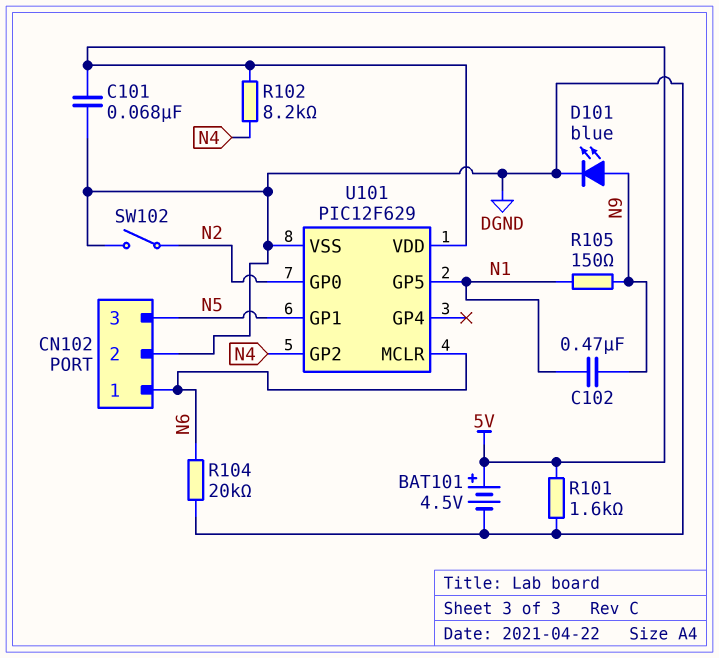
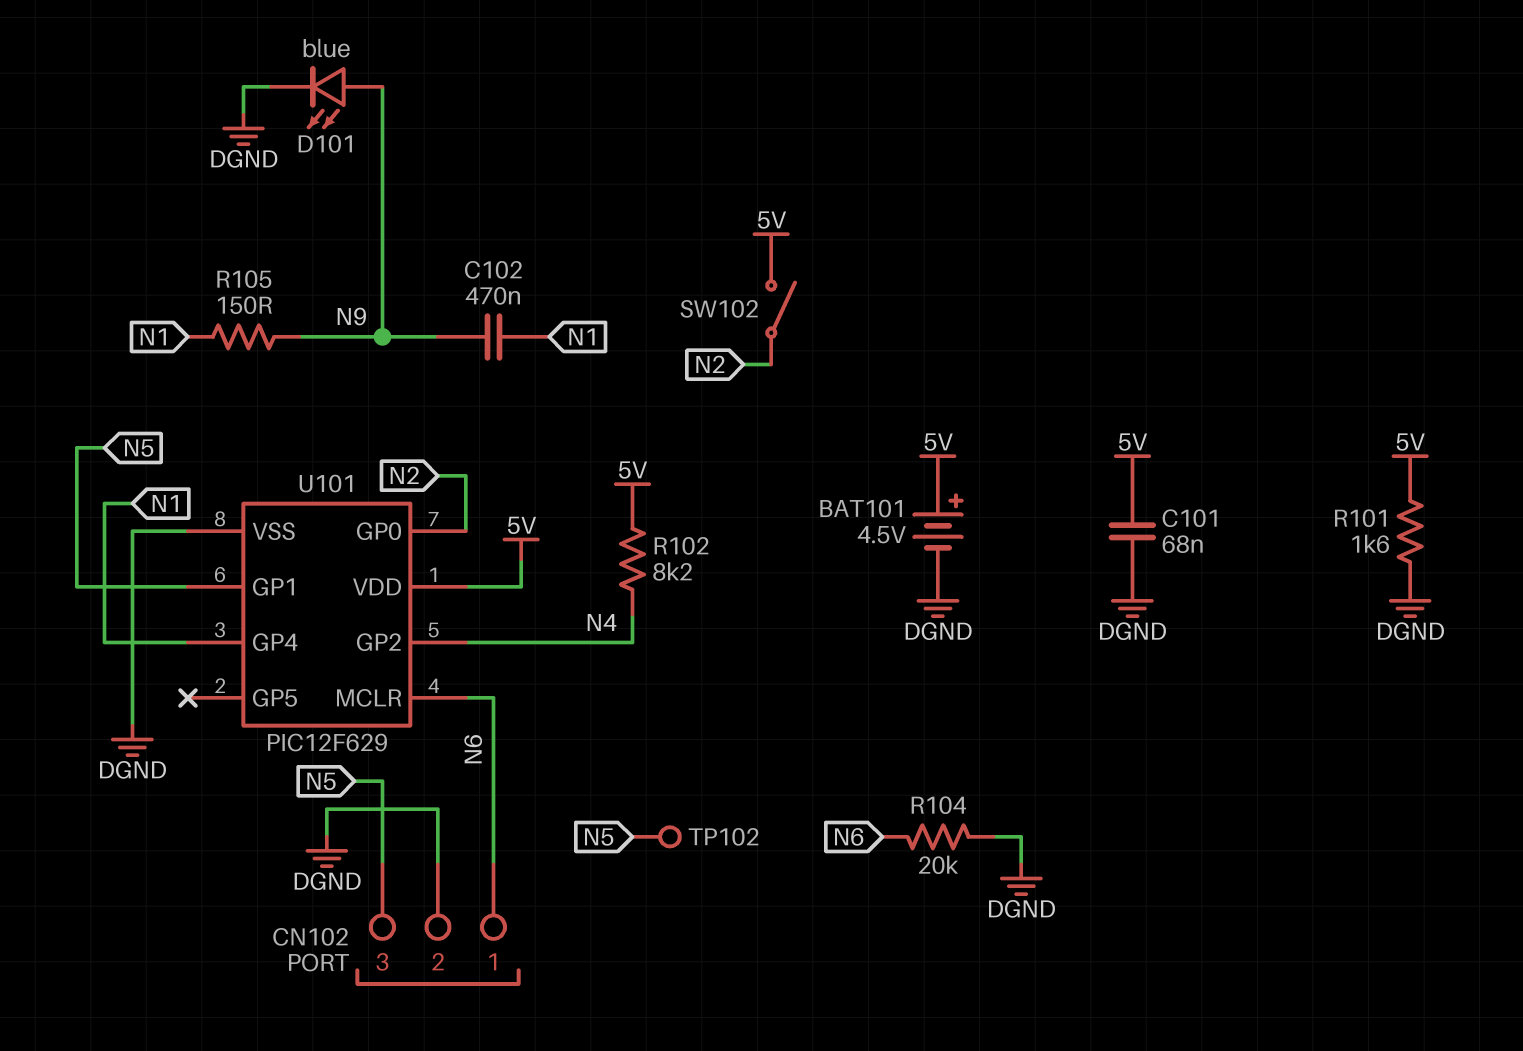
SW102: switch (DGND, N2) -> switch (5V, N2)
TP102: none -> test point (N5)
U101 pin GP4: none -> N1
U101 pin GP5: N1 -> none

